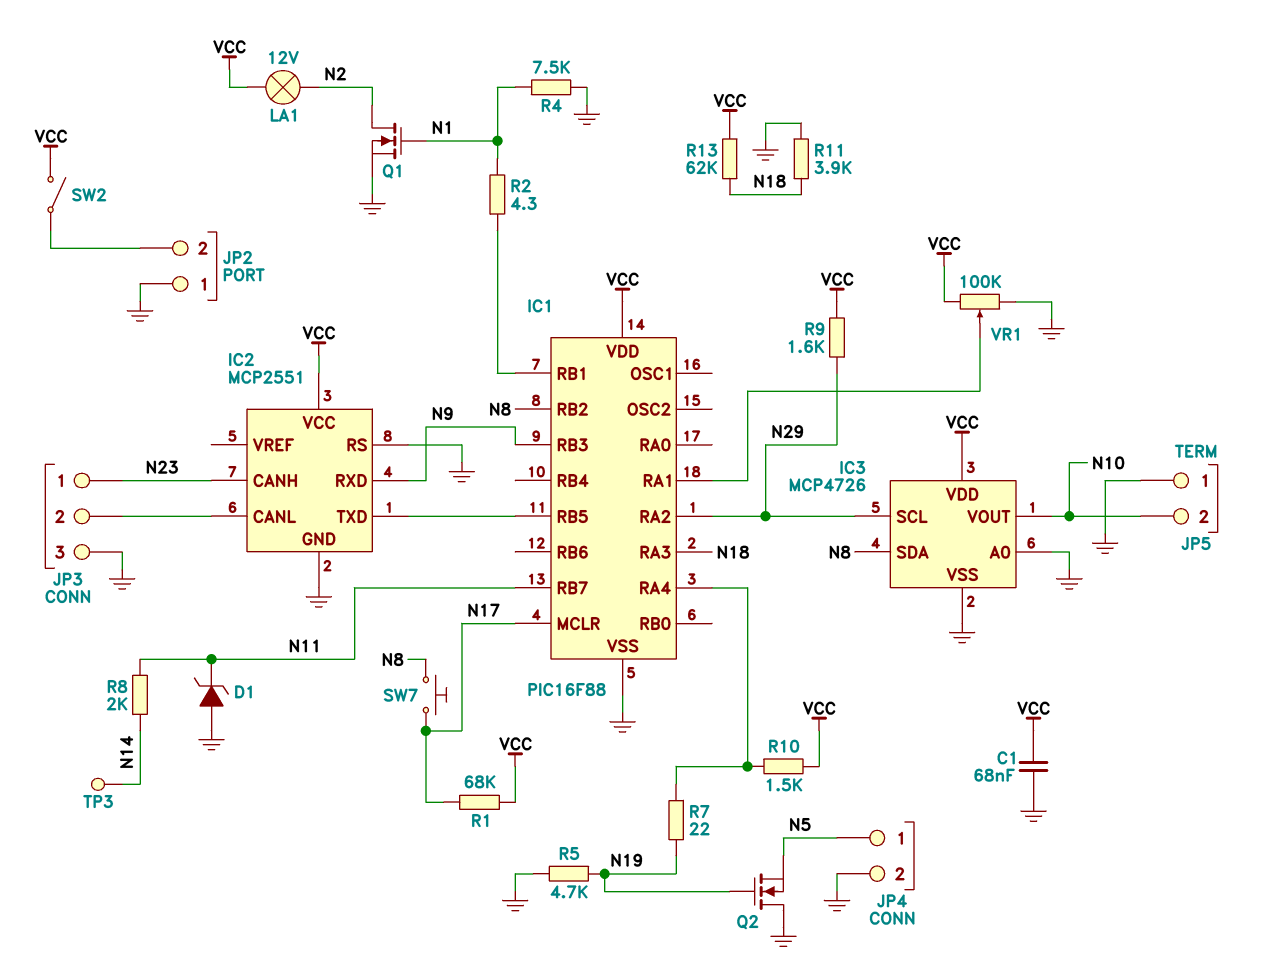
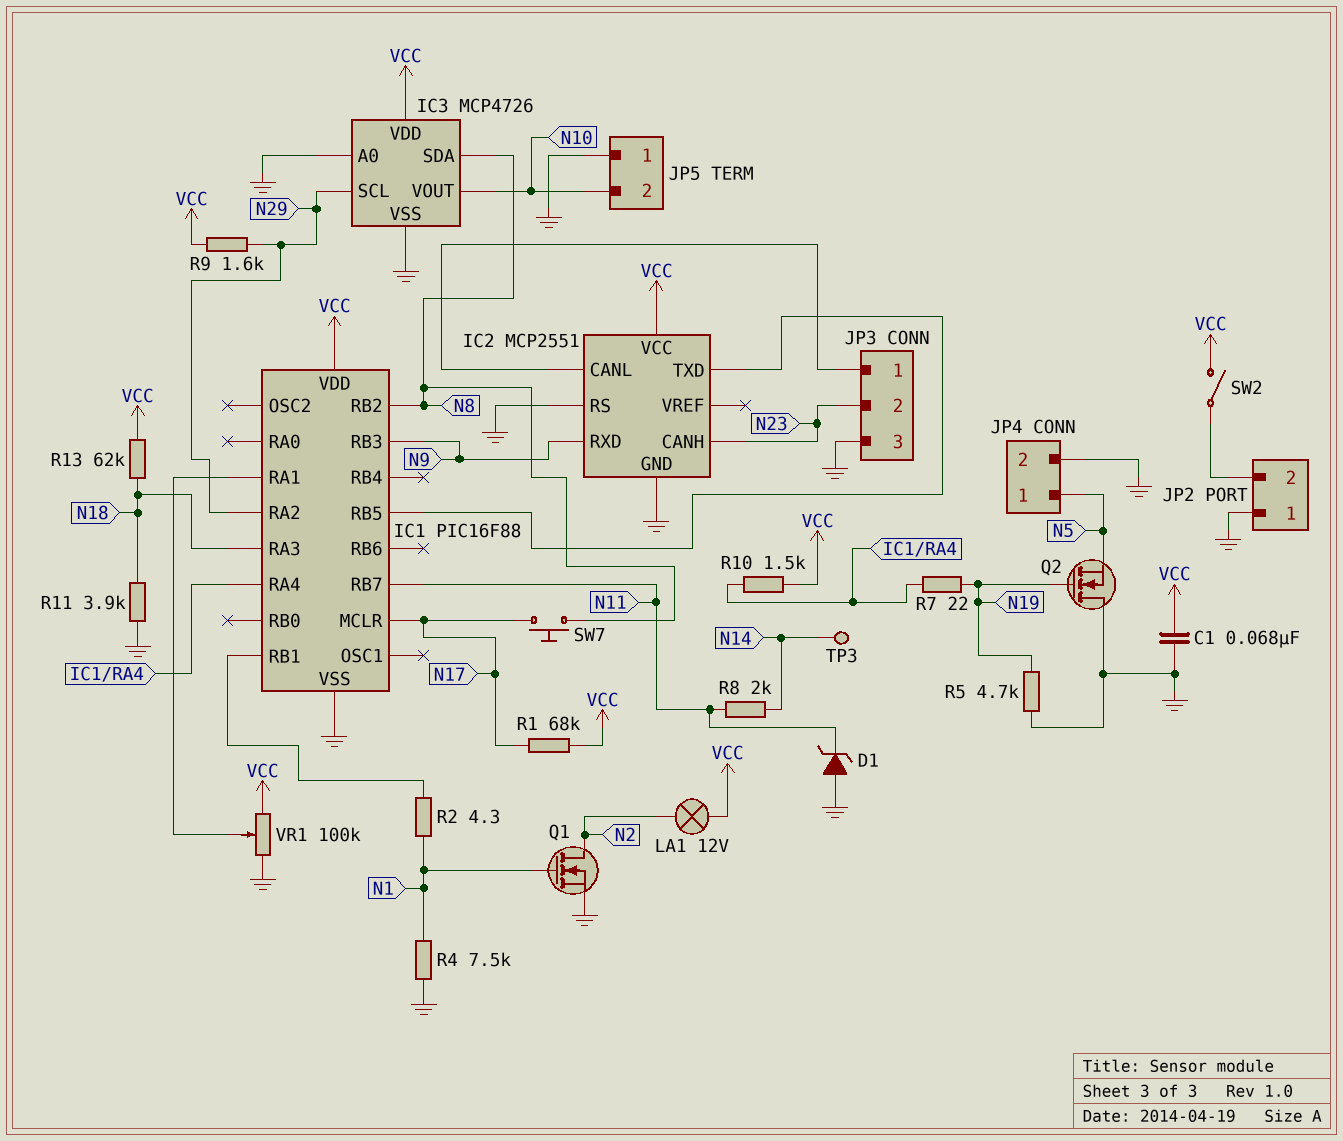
JP3 pin 1: N23 -> IC2/CANL
JP3 pin 2: IC2/CANL -> N23

